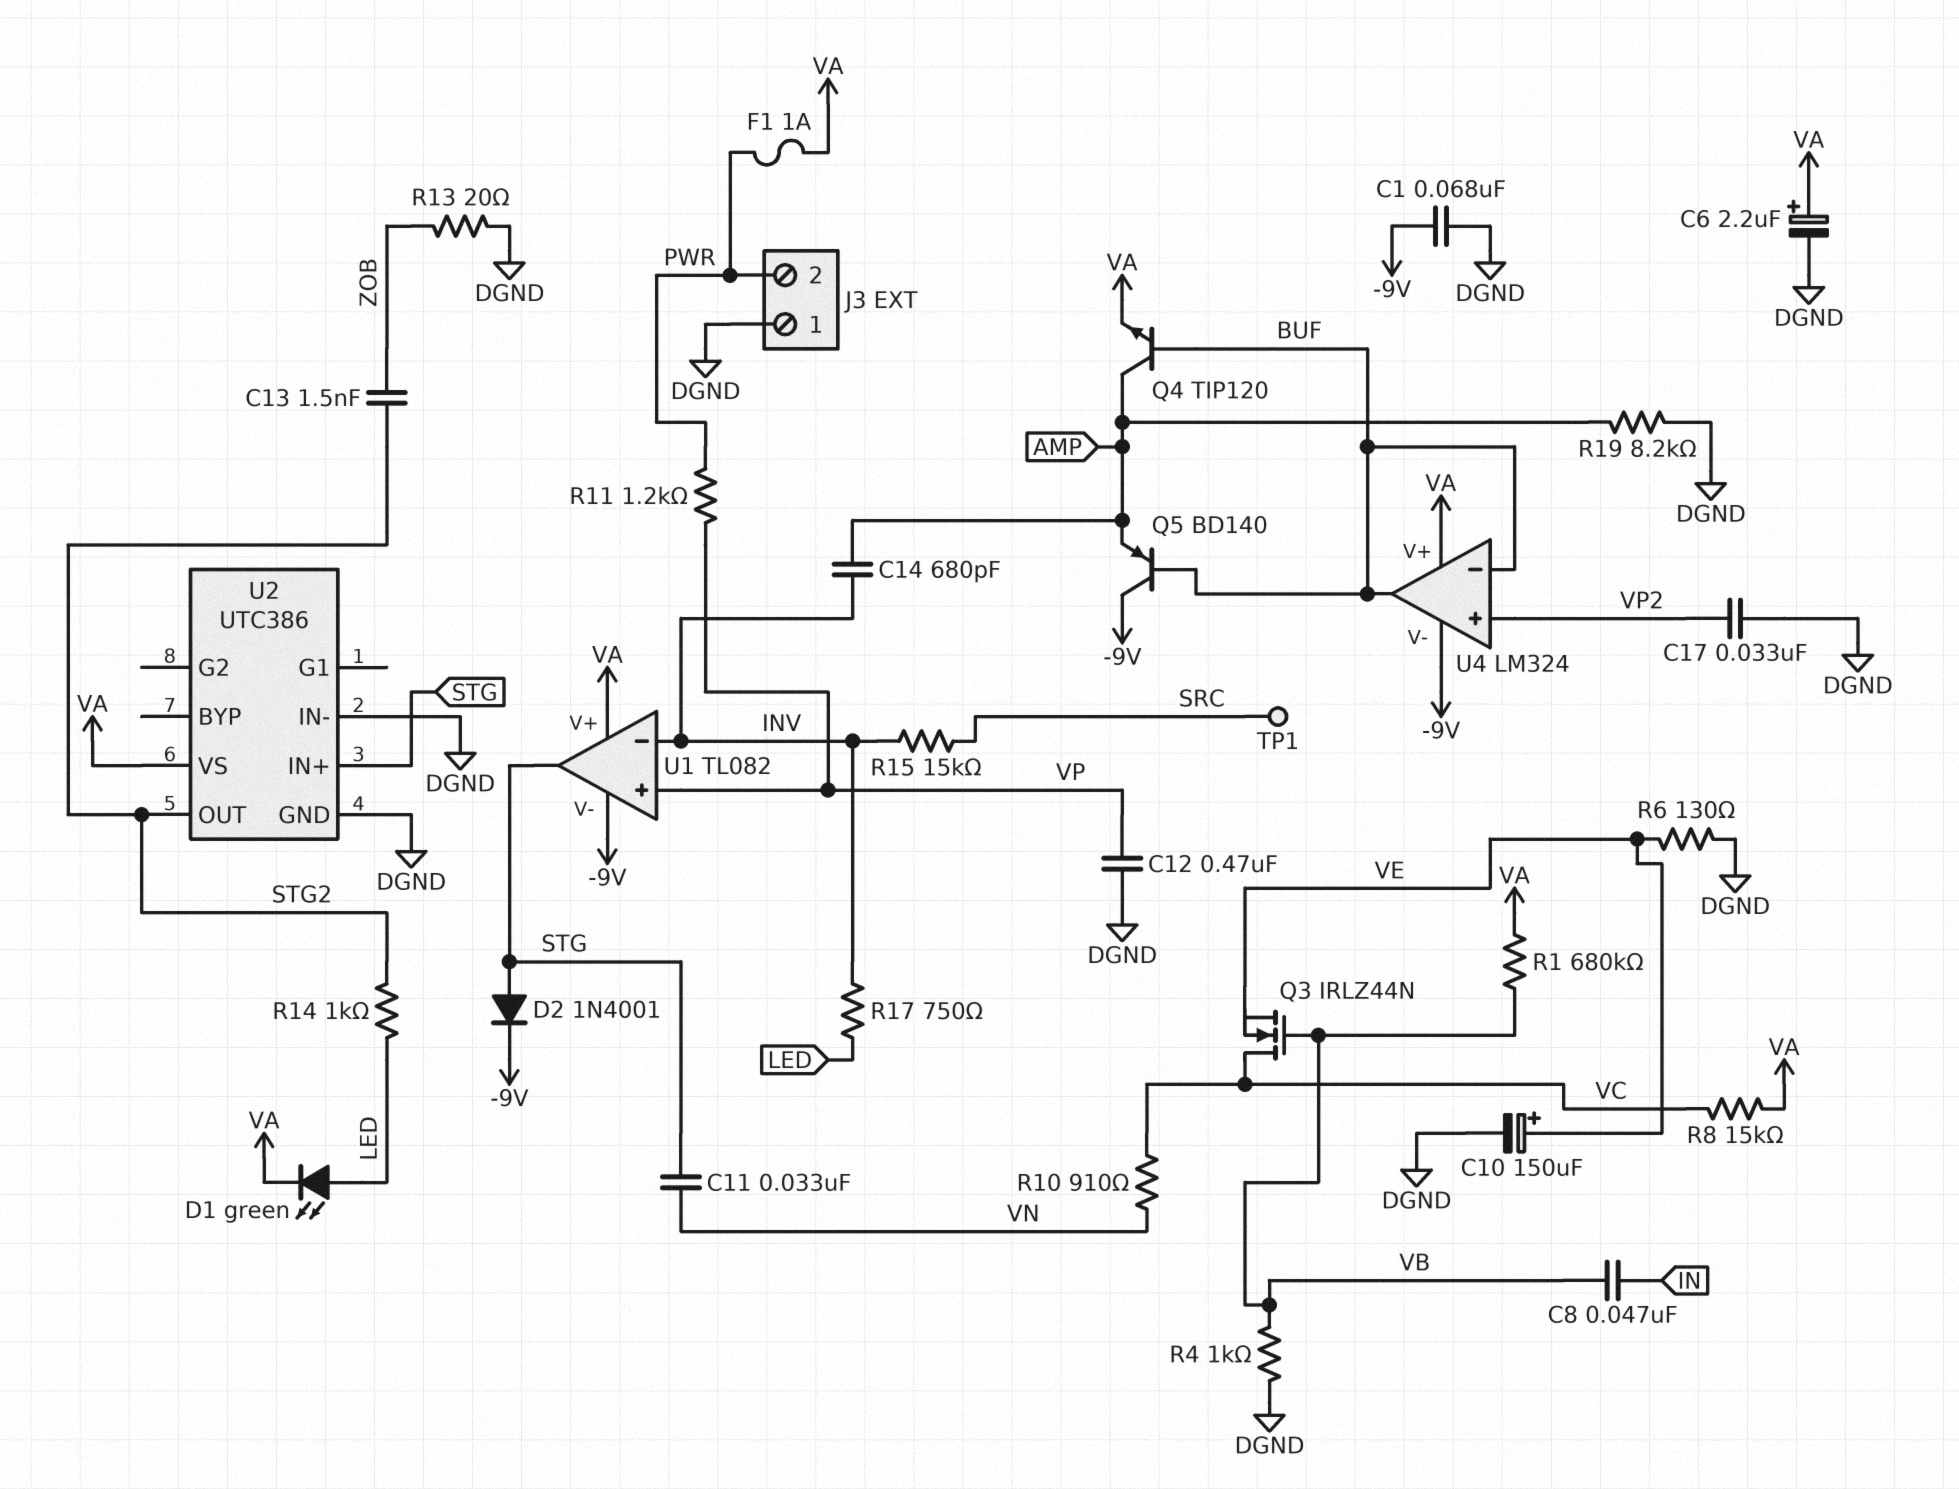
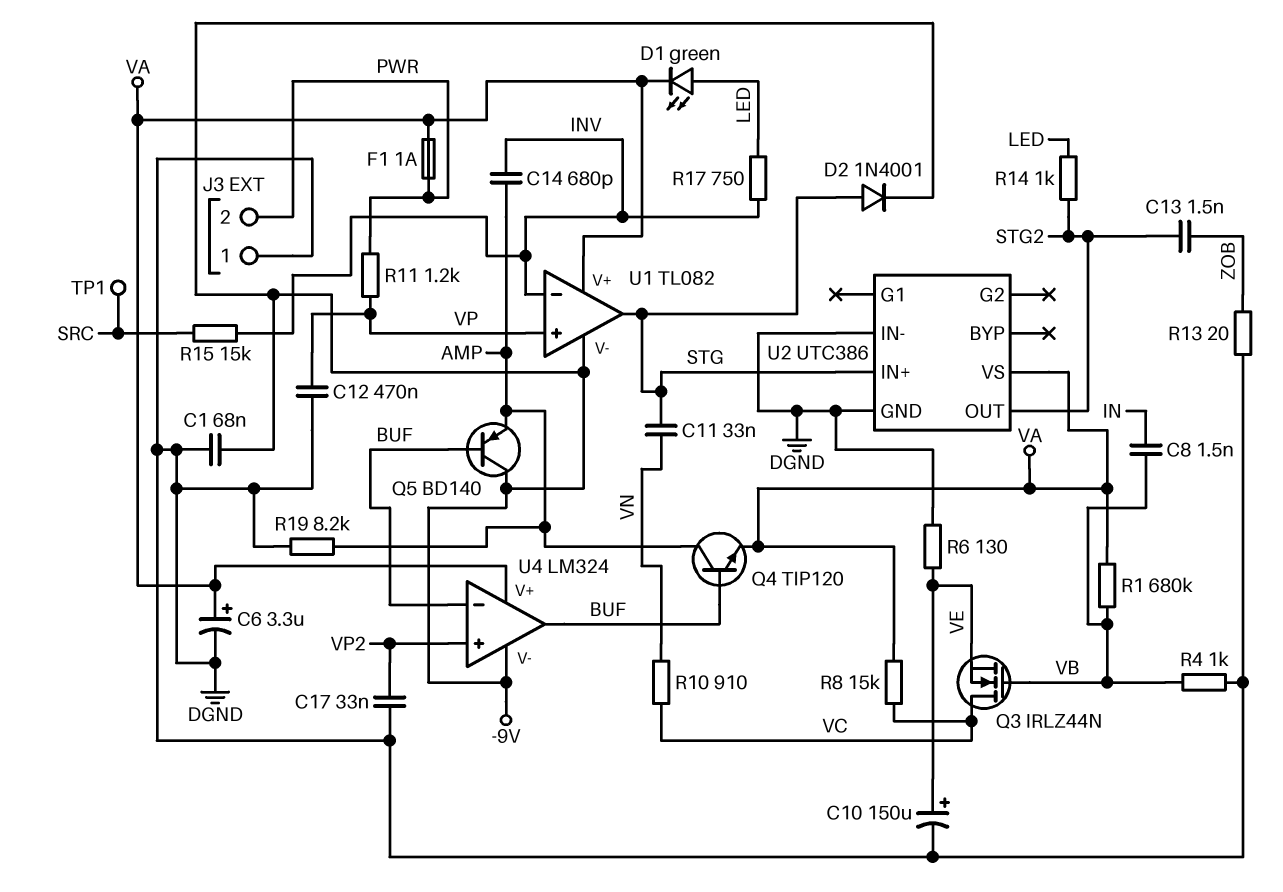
C6: 2.2uF (plus VA, minus DGND) -> 3.3uF (plus VA, minus DGND)
C8: 47nF (IN, VB) -> 1.5nF (IN, VB)

